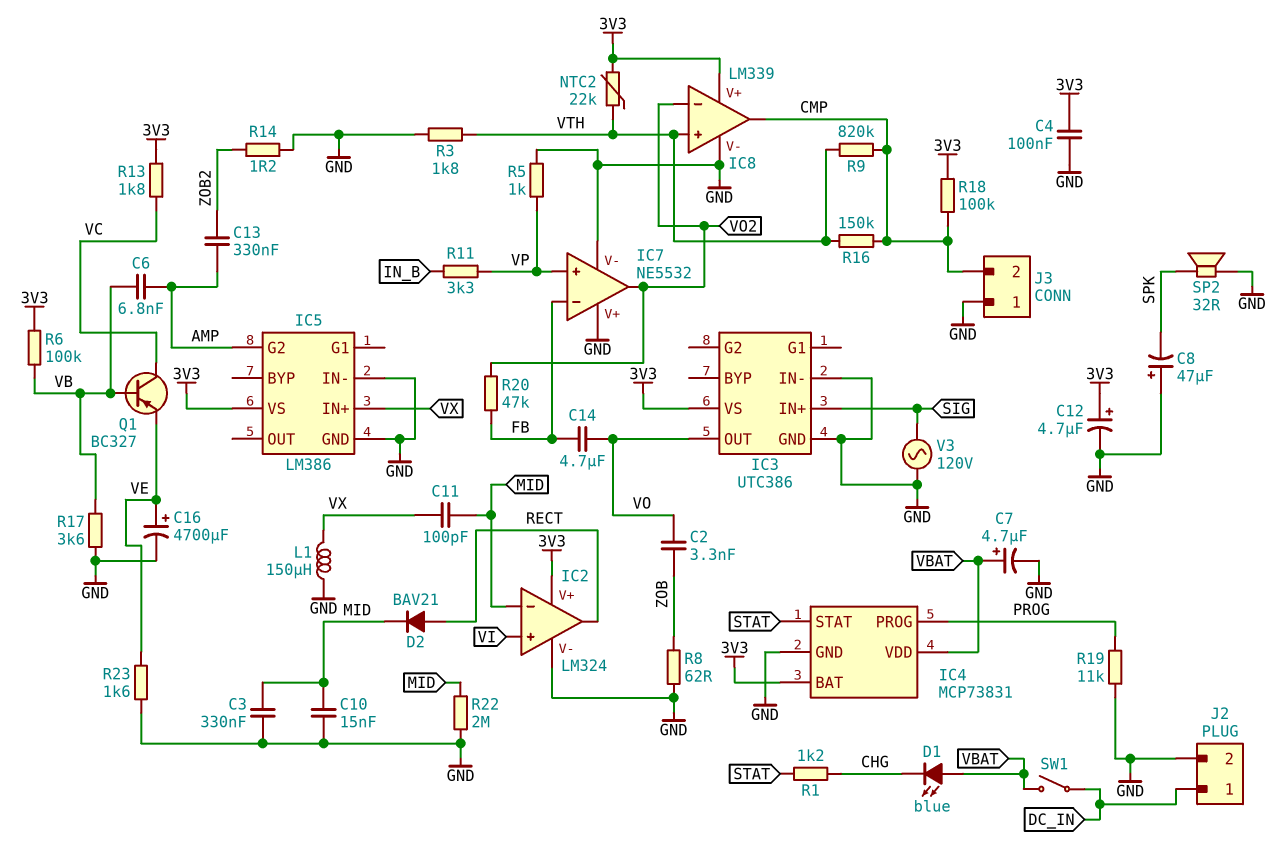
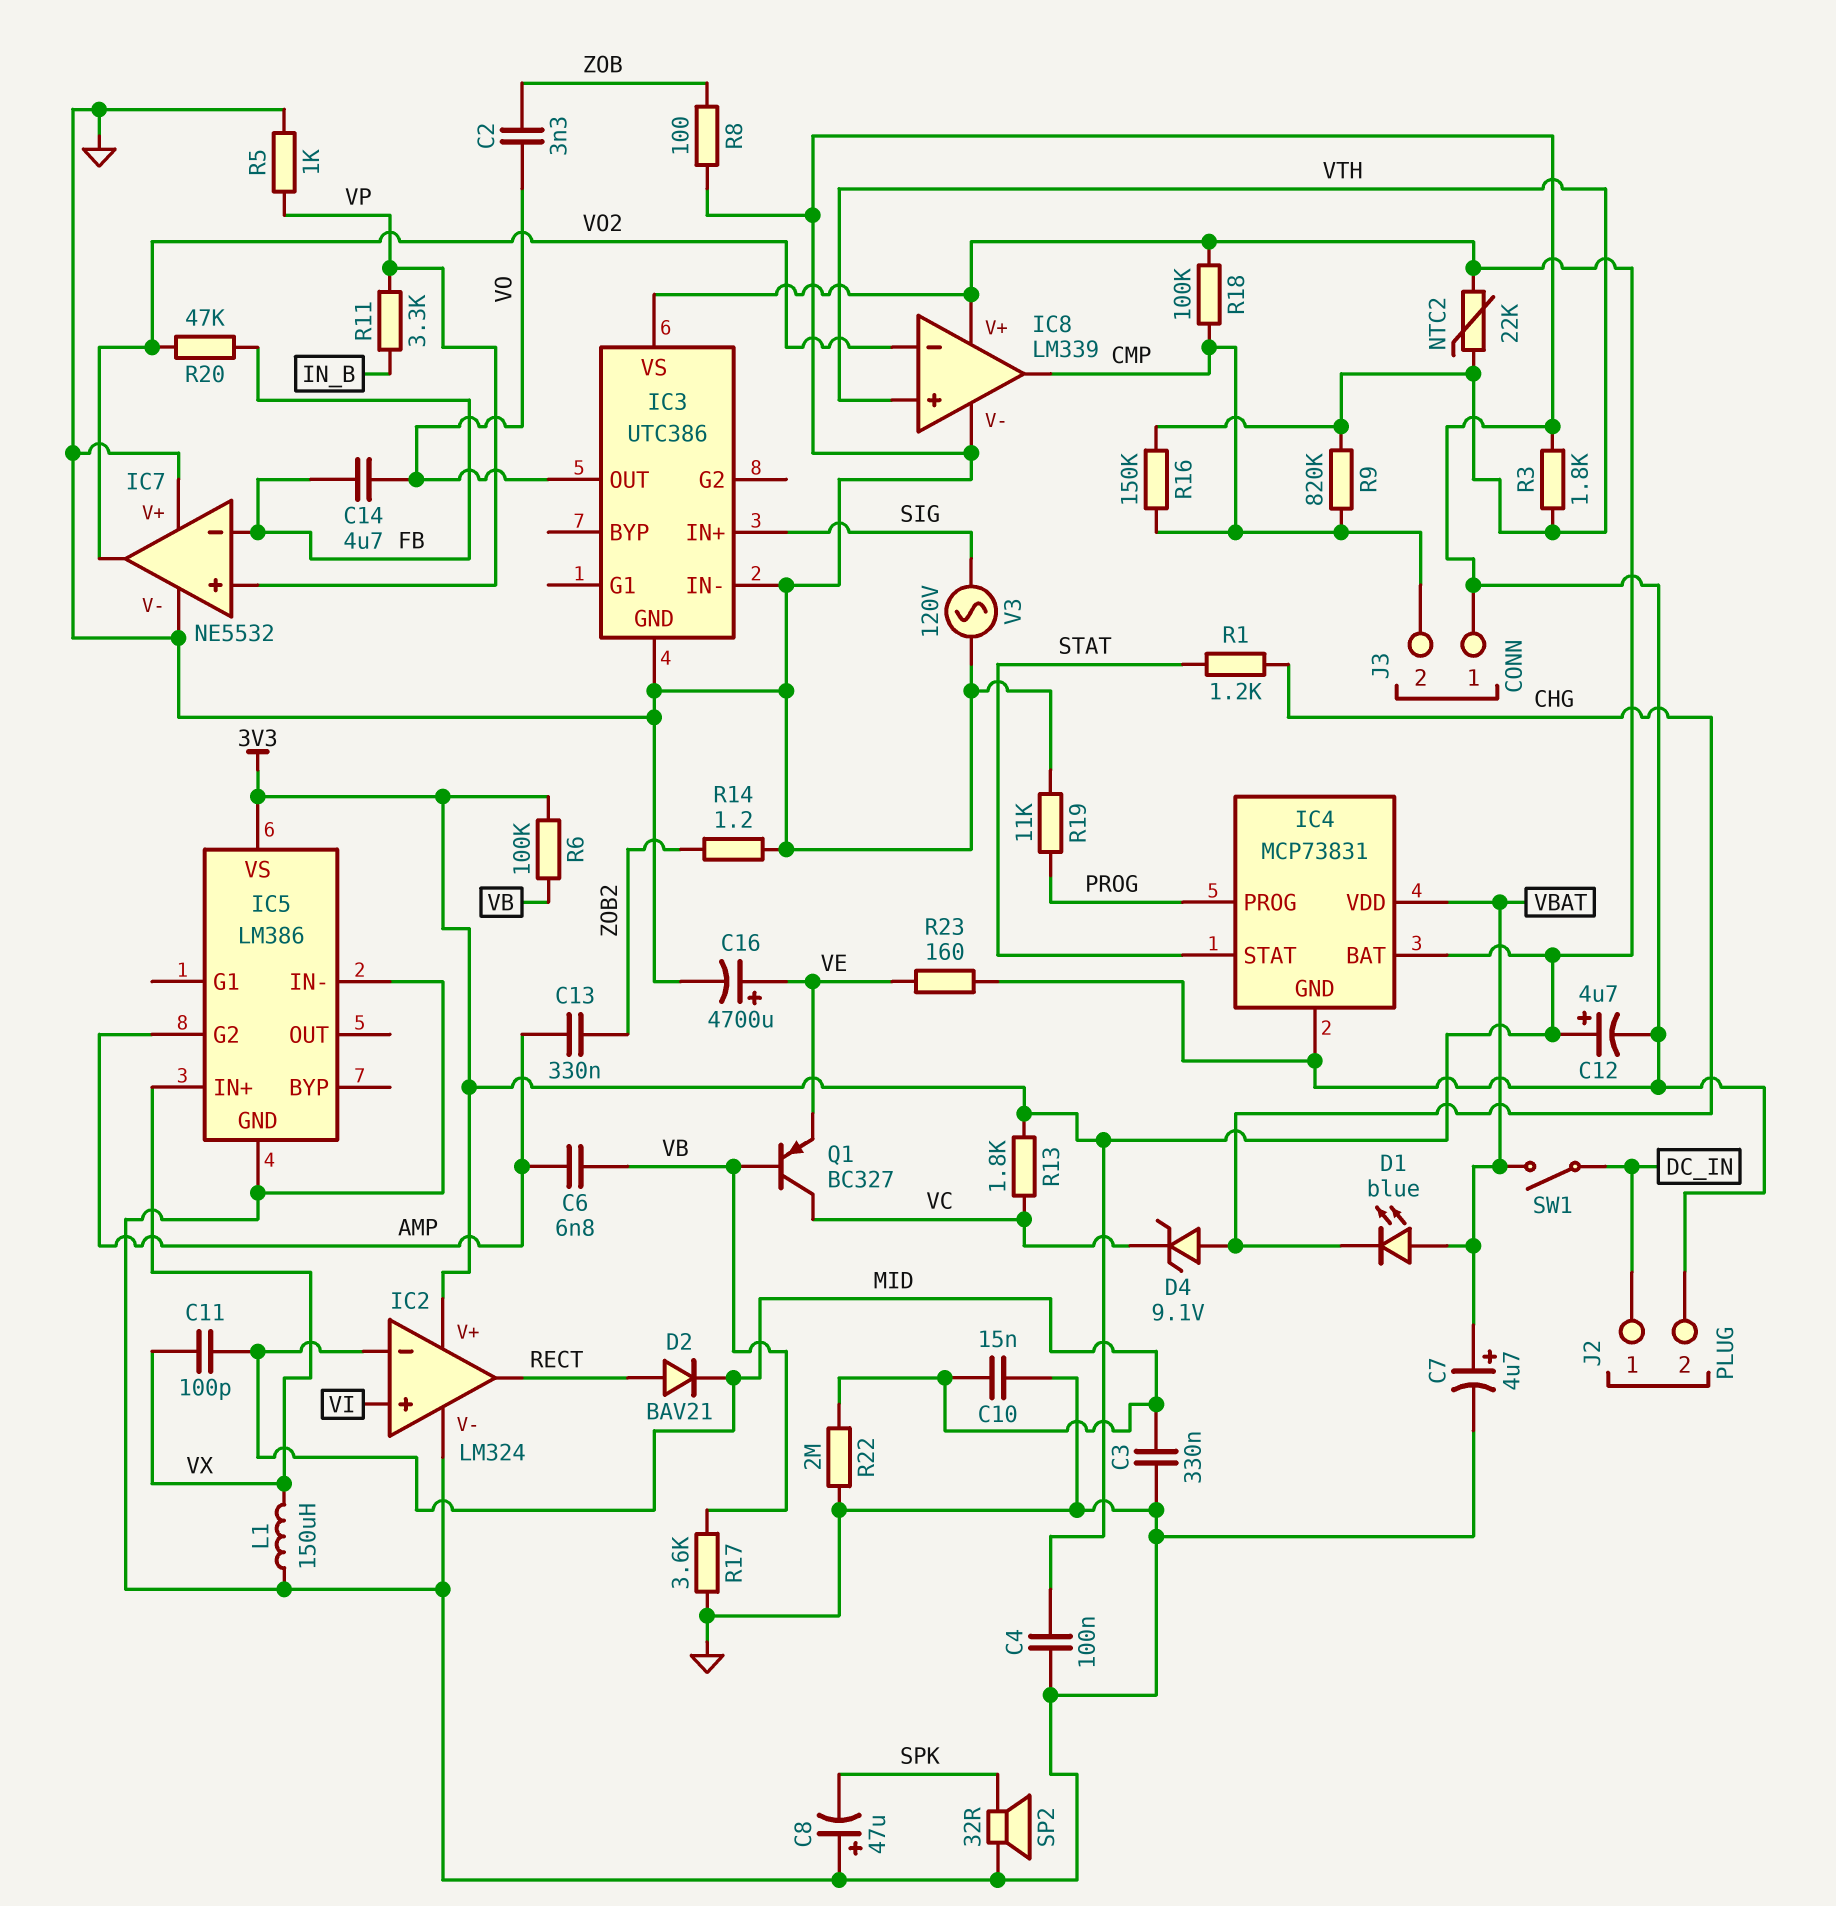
D4: none -> zener 9.1V (A CHG, K VC)
R8: 62 (GND, ZOB) -> 100 (GND, ZOB)
R23: 1.6k (GND, VE) -> 160 (GND, VE)

